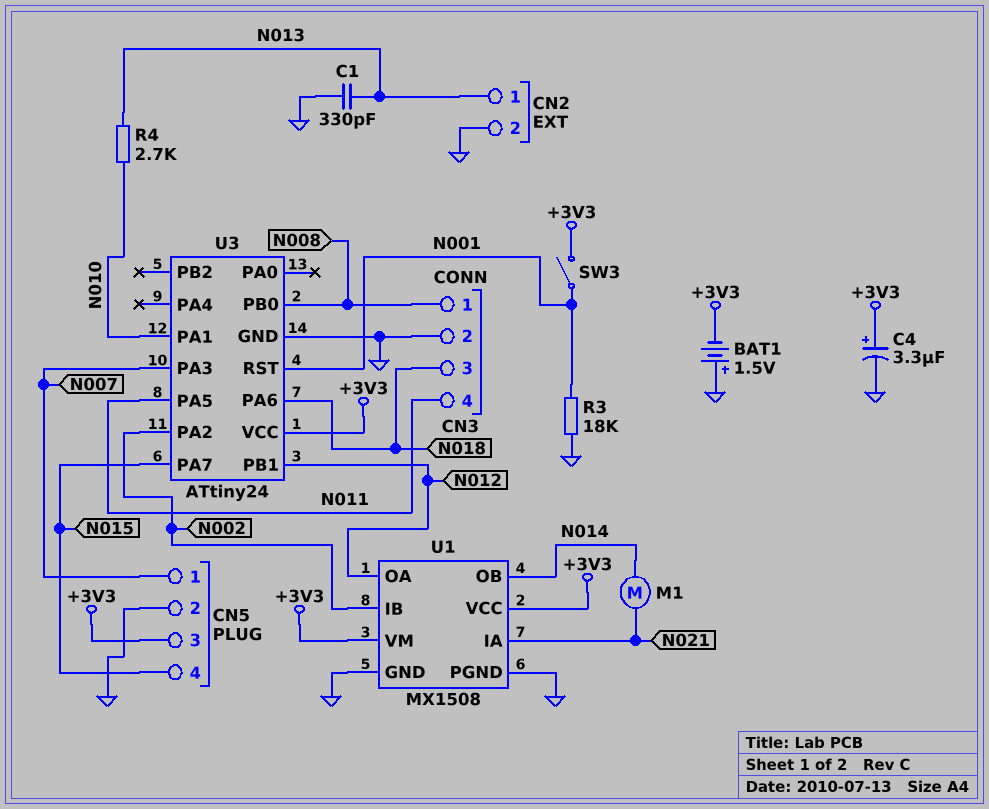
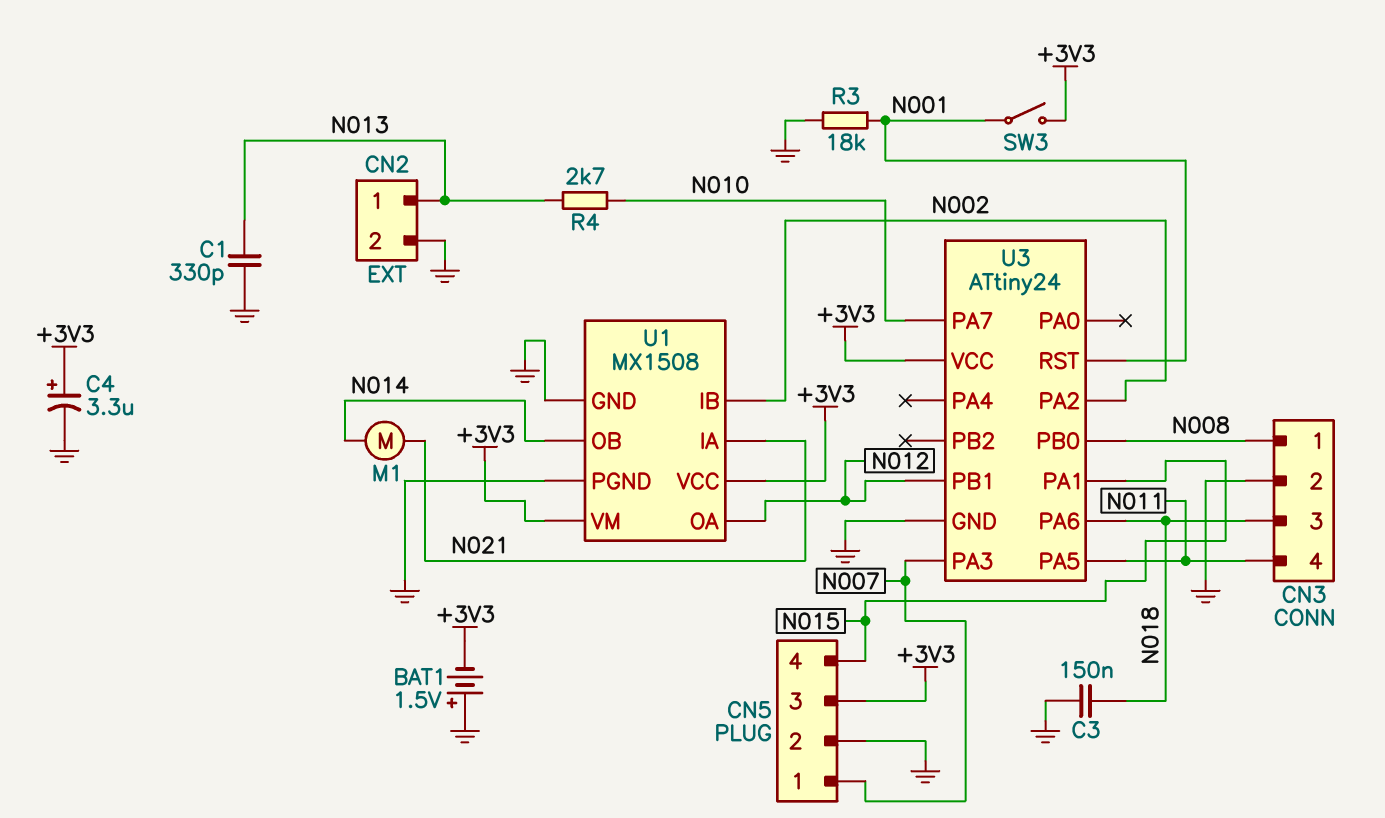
C3: none -> 150nF (GND, N018)
U3 pin PA1: N010 -> N015
U3 pin PA7: N015 -> N010

